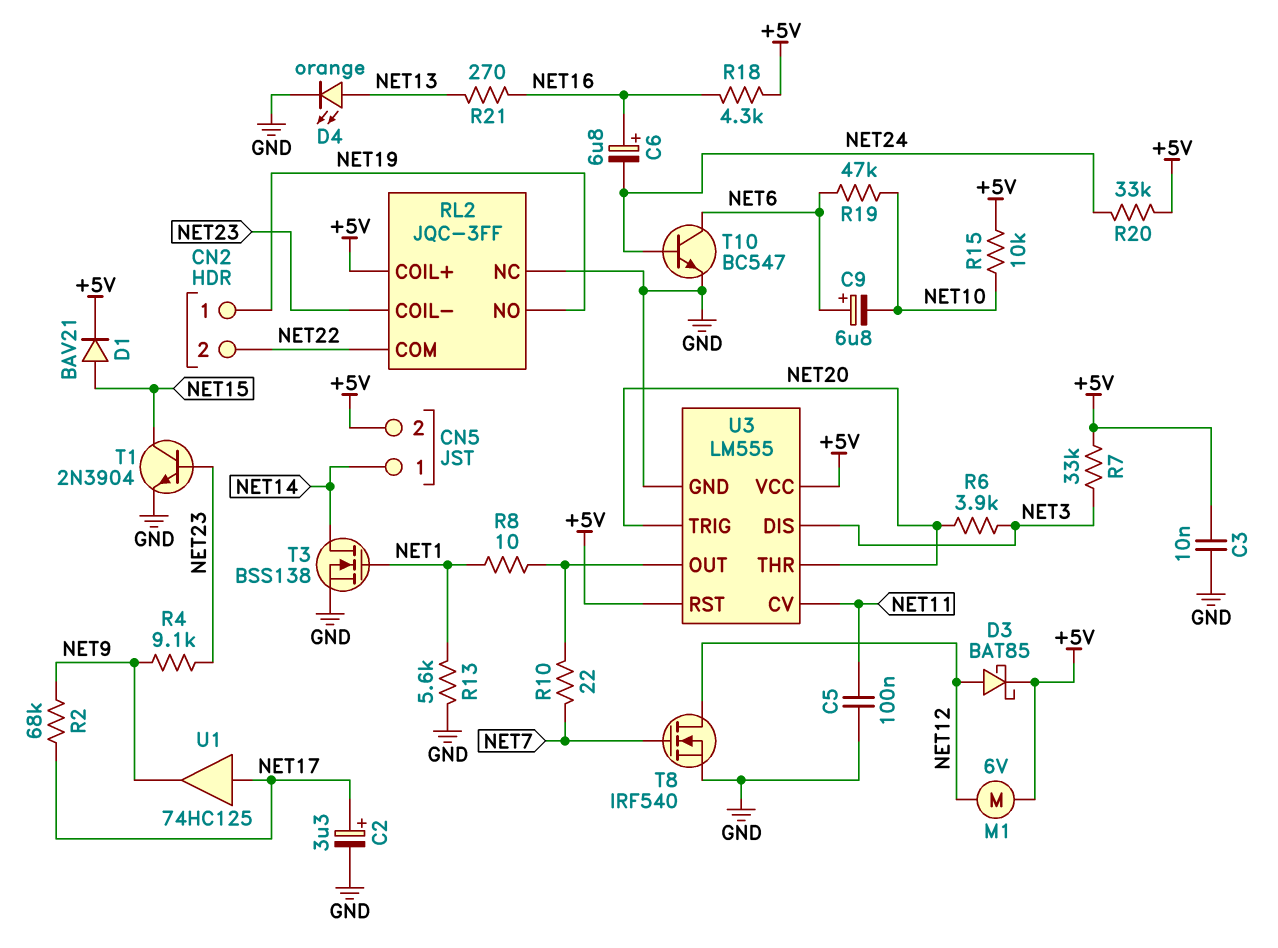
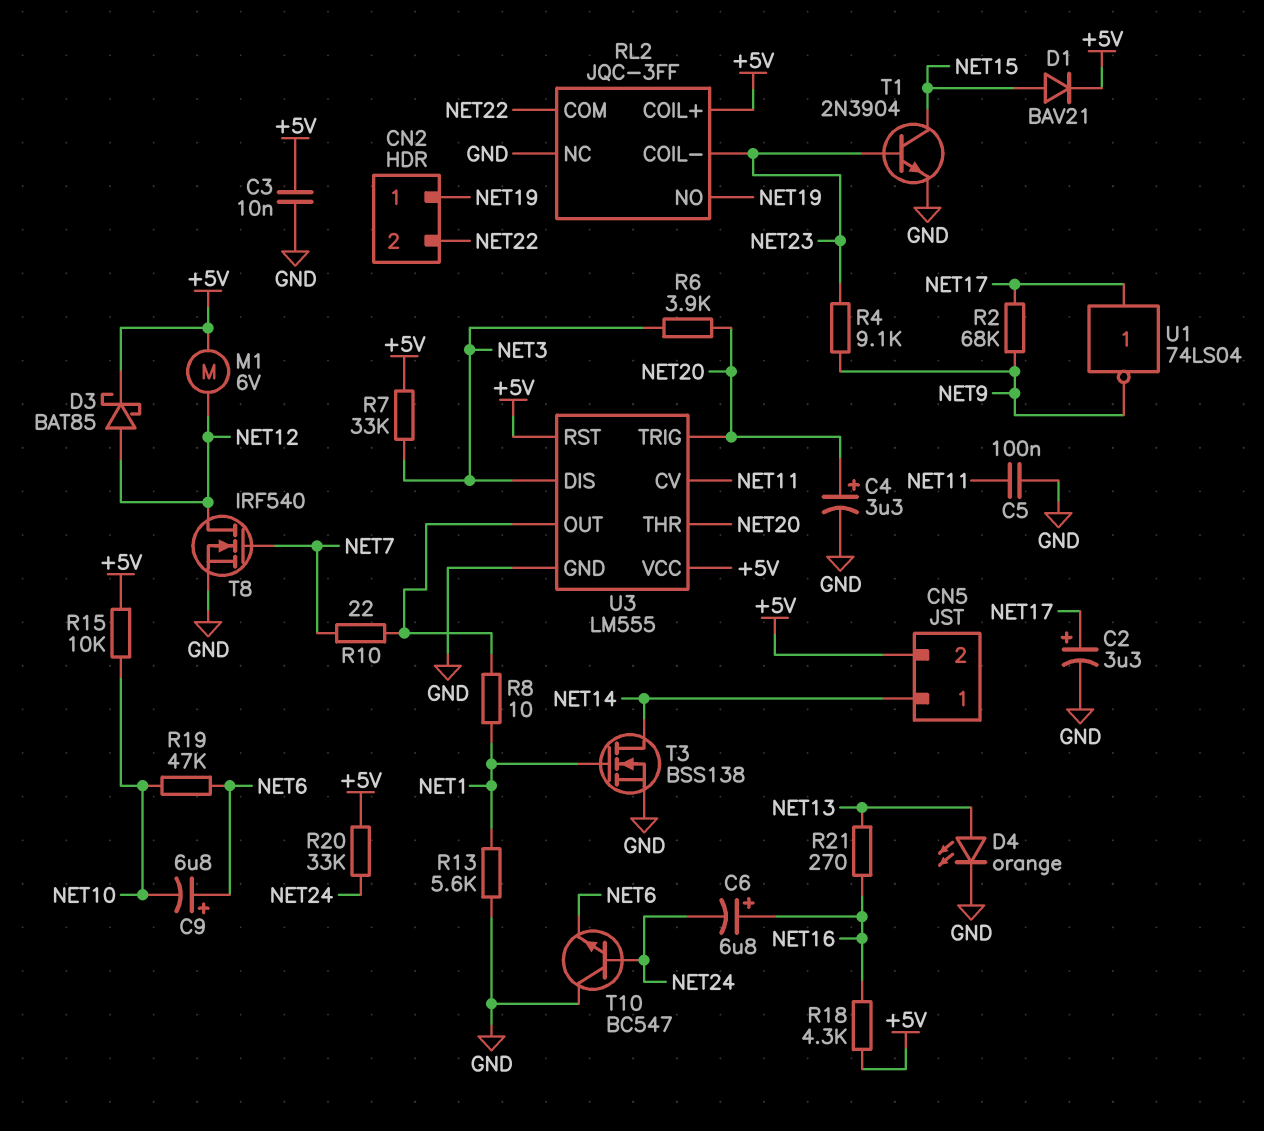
C4: none -> 3.3uF (plus NET20, minus GND)
T10: NPN BC547 (B NET24, C NET6, E GND) -> NPN BC547 (B NET24, C GND, E NET6)
U1: buffer 74HC125 (in NET17, out NET9) -> NOT 74LS04 (in NET17, out NET9)

